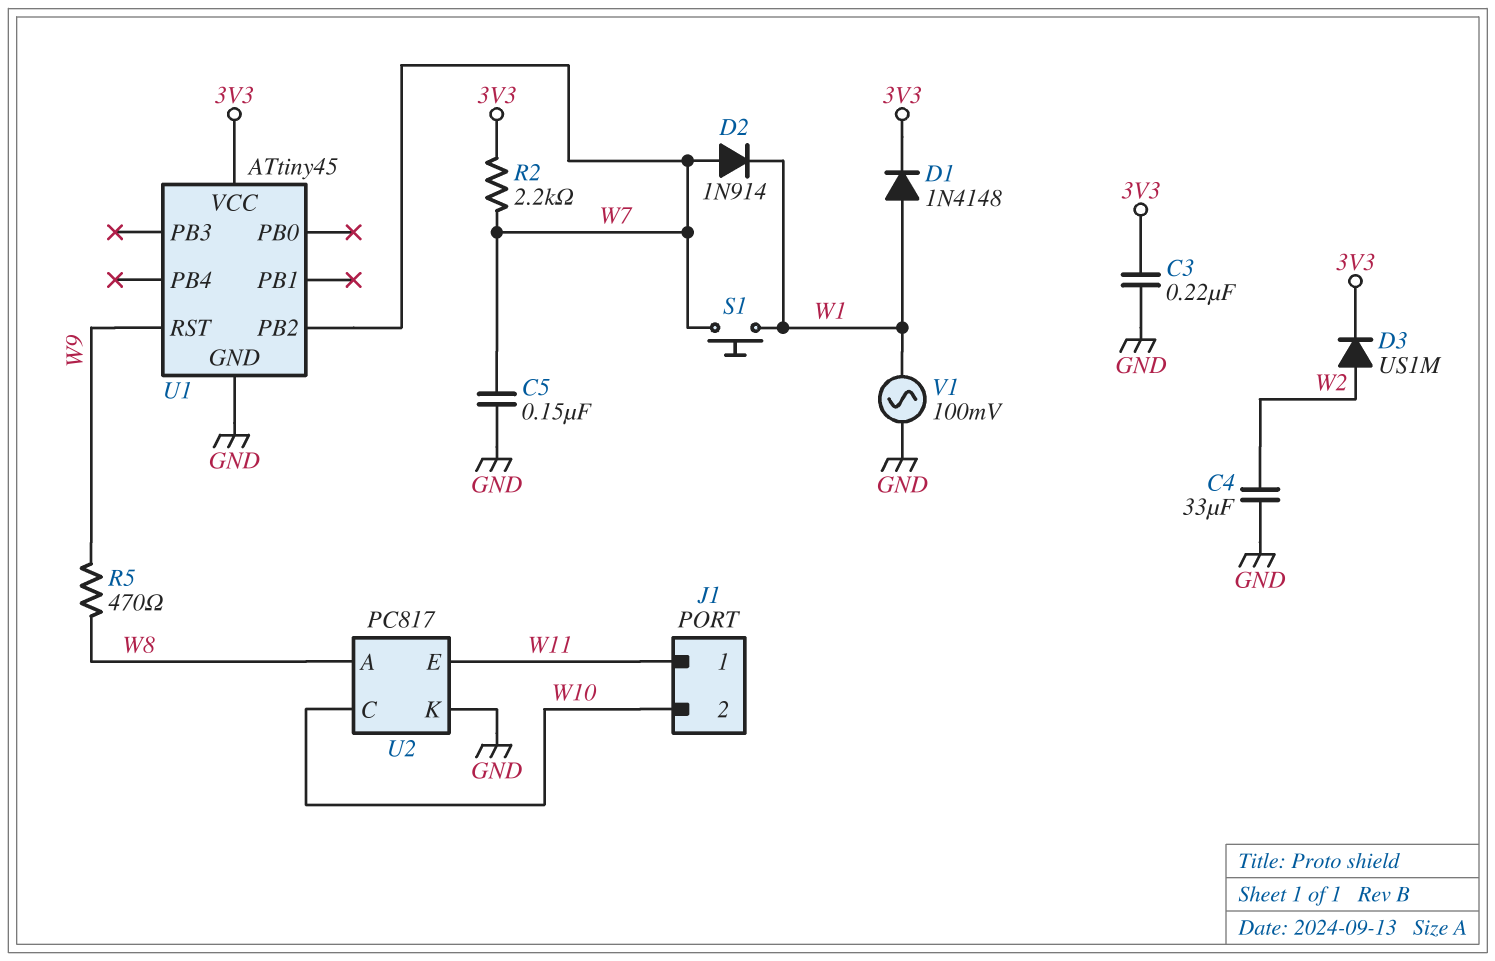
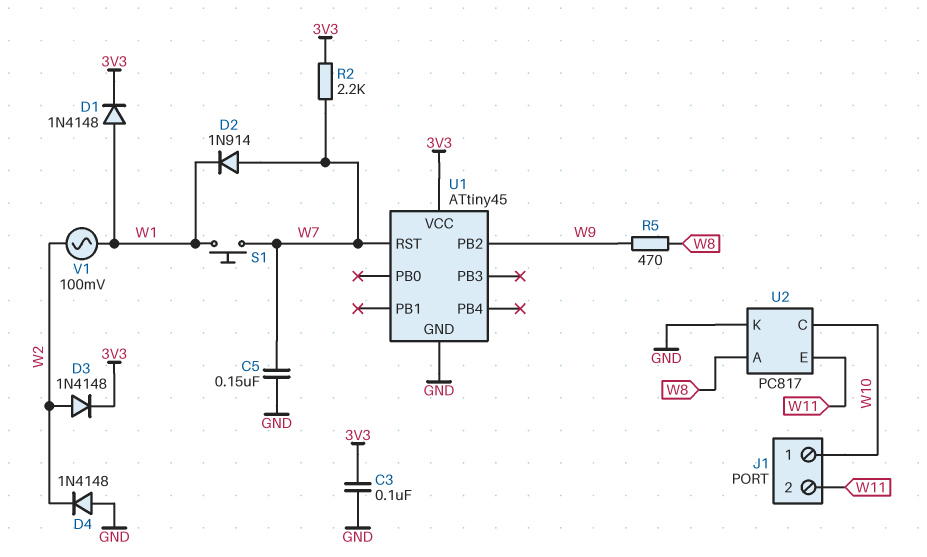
C3: 220nF (3V3, GND) -> 100nF (3V3, GND)
C4: 33uF (GND, W2) -> none
D3: diode US1M (A W2, K 3V3) -> diode 1N4148 (A W2, K 3V3)
D4: none -> diode 1N4148 (A GND, K W2)
J1 pin 1: W11 -> W10
J1 pin 2: W10 -> W11
U1 pin PB2: W7 -> W9
U1 pin RST: W9 -> W7
V1: AC 100mV (GND, W1) -> AC 100mV (W1, W2)

